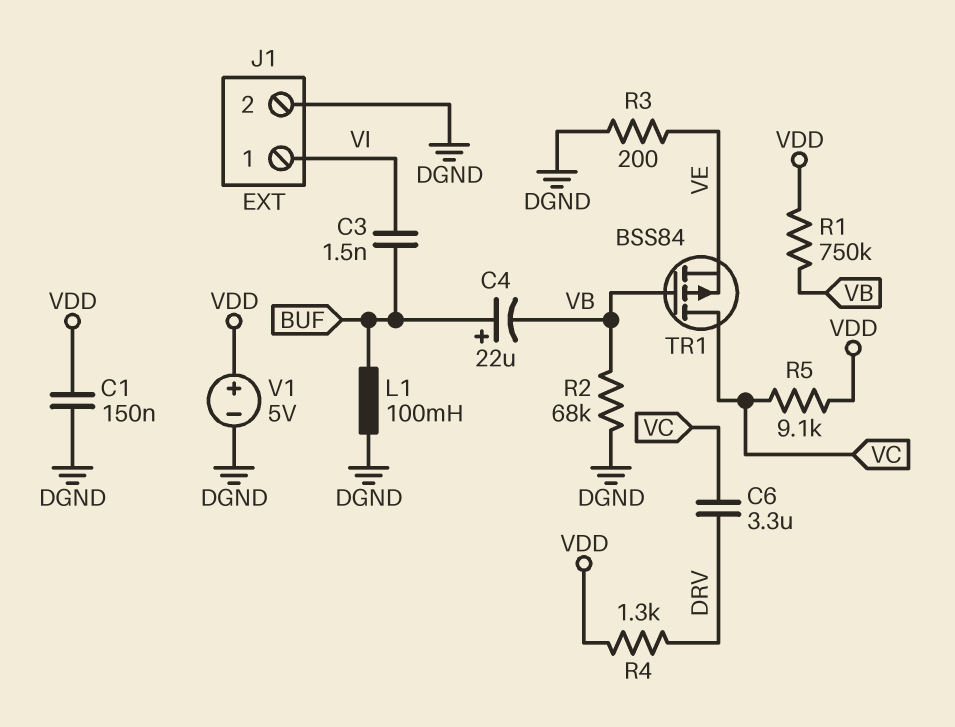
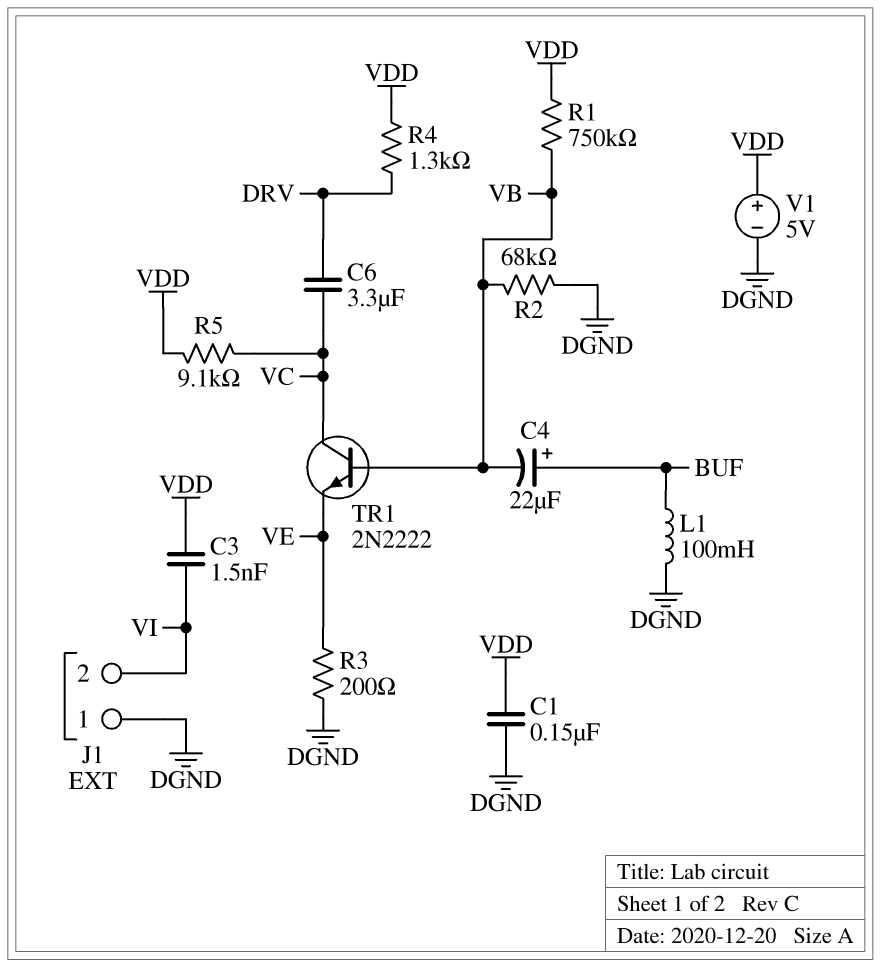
C3: 1.5nF (BUF, VI) -> 1.5nF (VDD, VI)
J1 pin 1: VI -> DGND
J1 pin 2: DGND -> VI
TR1: PMOS BSS84 (G VB, D VC, S VE) -> NPN 2N2222 (B VB, C VC, E VE)

